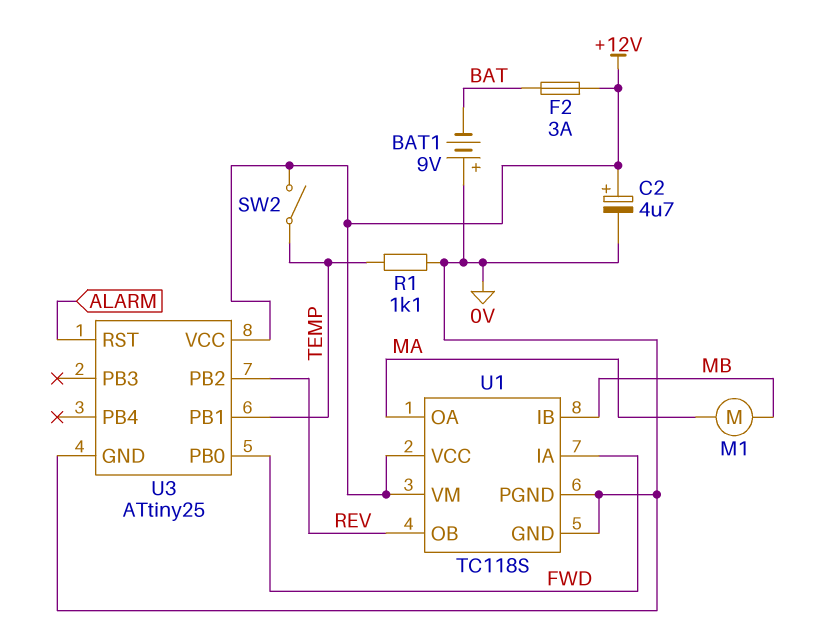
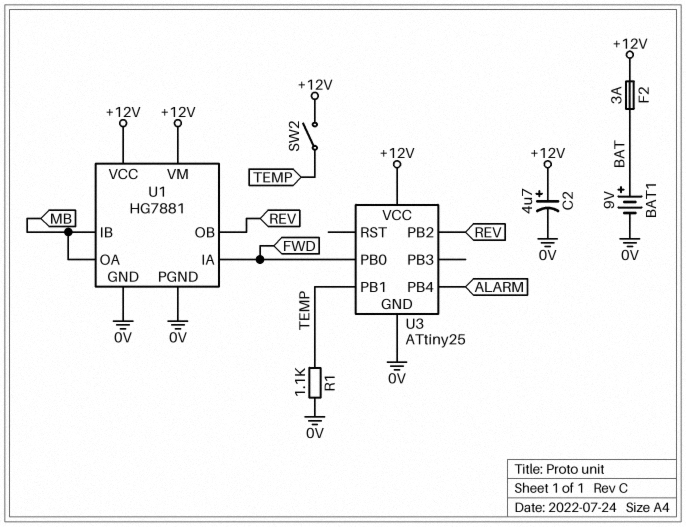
BAT1: 9V (plus 0V, minus BAT) -> 9V (plus BAT, minus 0V)
M1: motor (MA, MB) -> none
U1: TC118S -> HG7881
U1 pin OA: MA -> MB
U3 pin PB4: none -> ALARM
U3 pin RST: ALARM -> none

